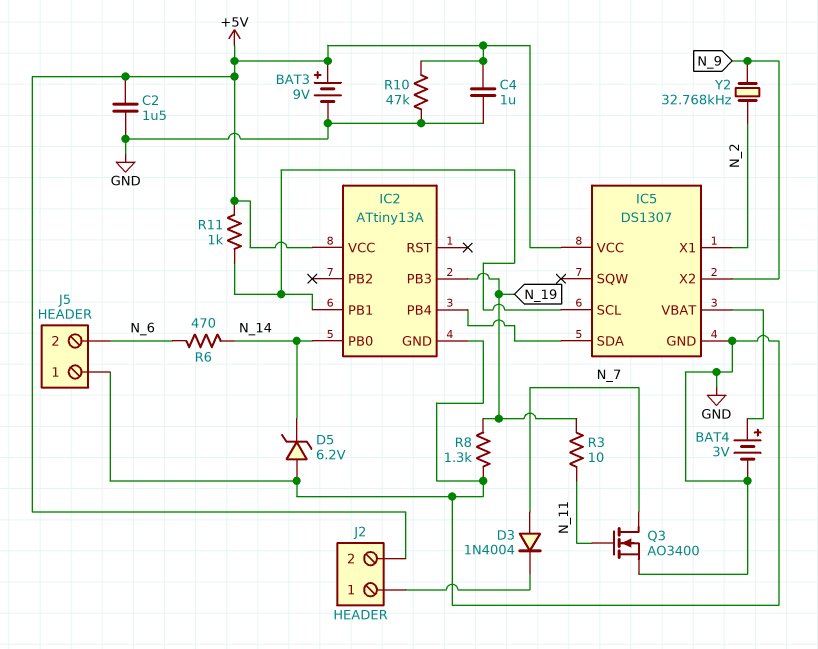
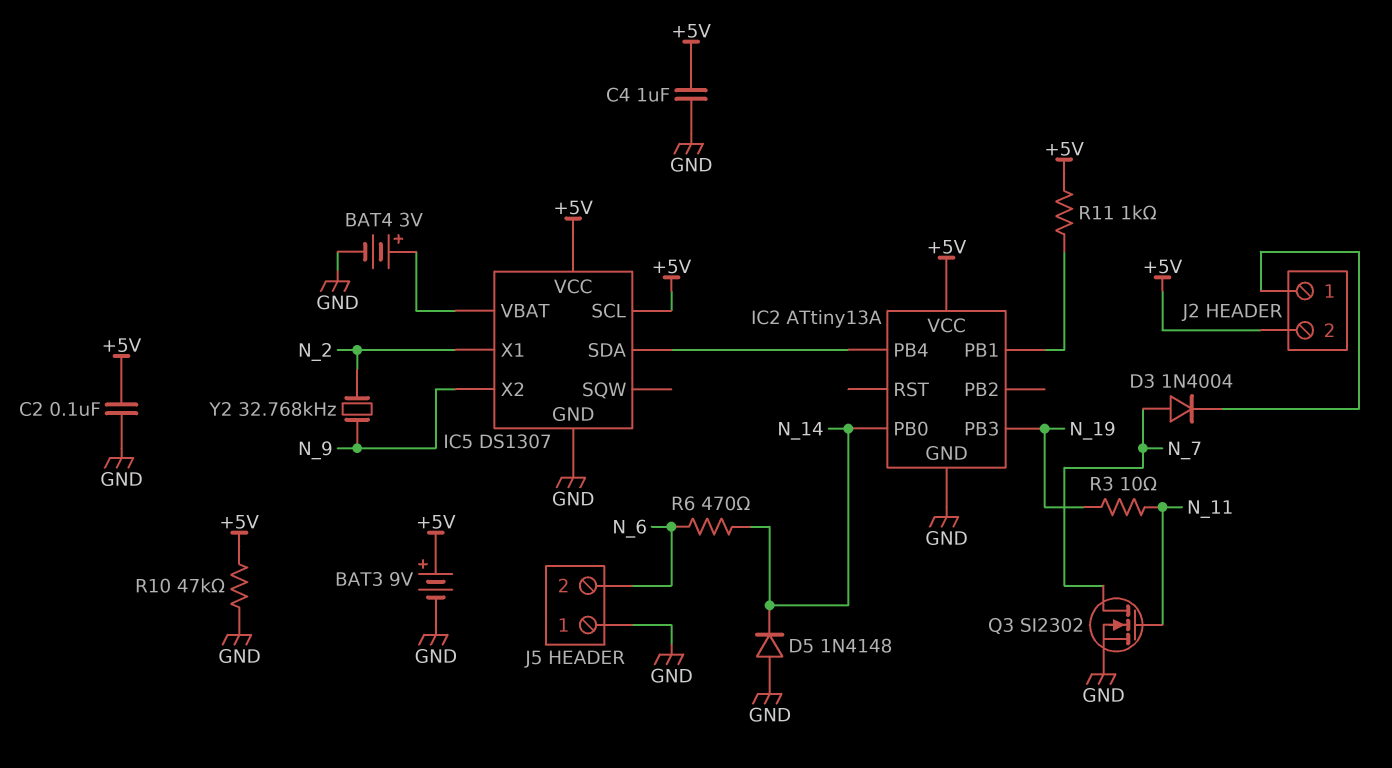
C2: 1.5uF (+5V, GND) -> 100nF (+5V, GND)
D5: zener 6.2V (A GND, K N_14) -> diode 1N4148 (A GND, K N_14)
IC5 pin SCL: IC2/PB1 -> +5V
Q3: NMOS AO3400 (G N_11, D N_7, S GND) -> NMOS SI2302 (G N_11, D N_7, S GND)
R8: 1.3k (GND, N_19) -> none

